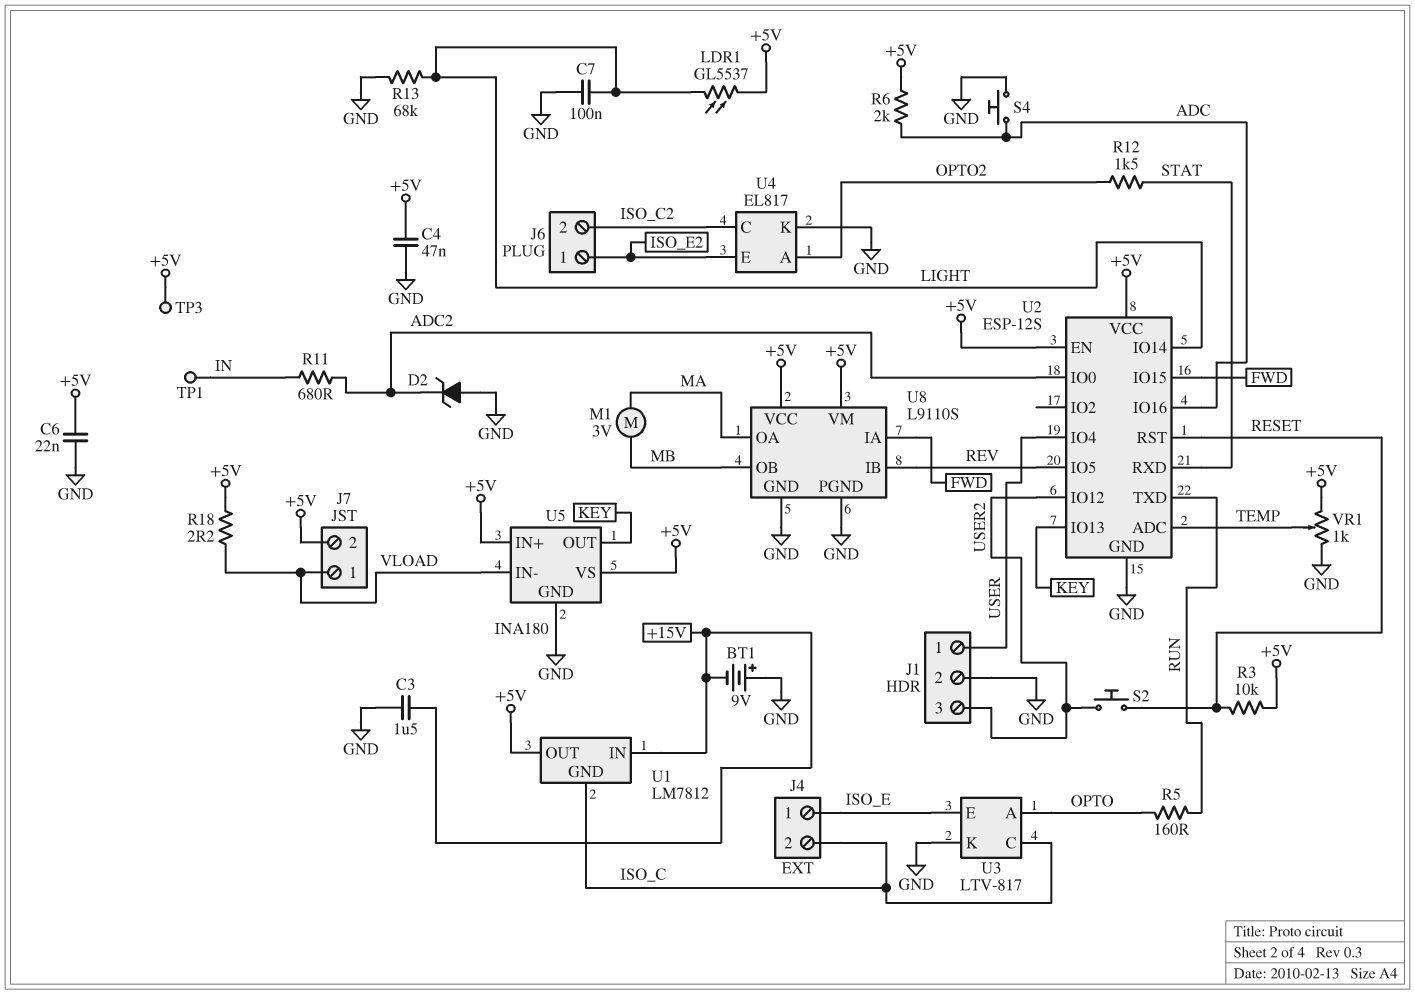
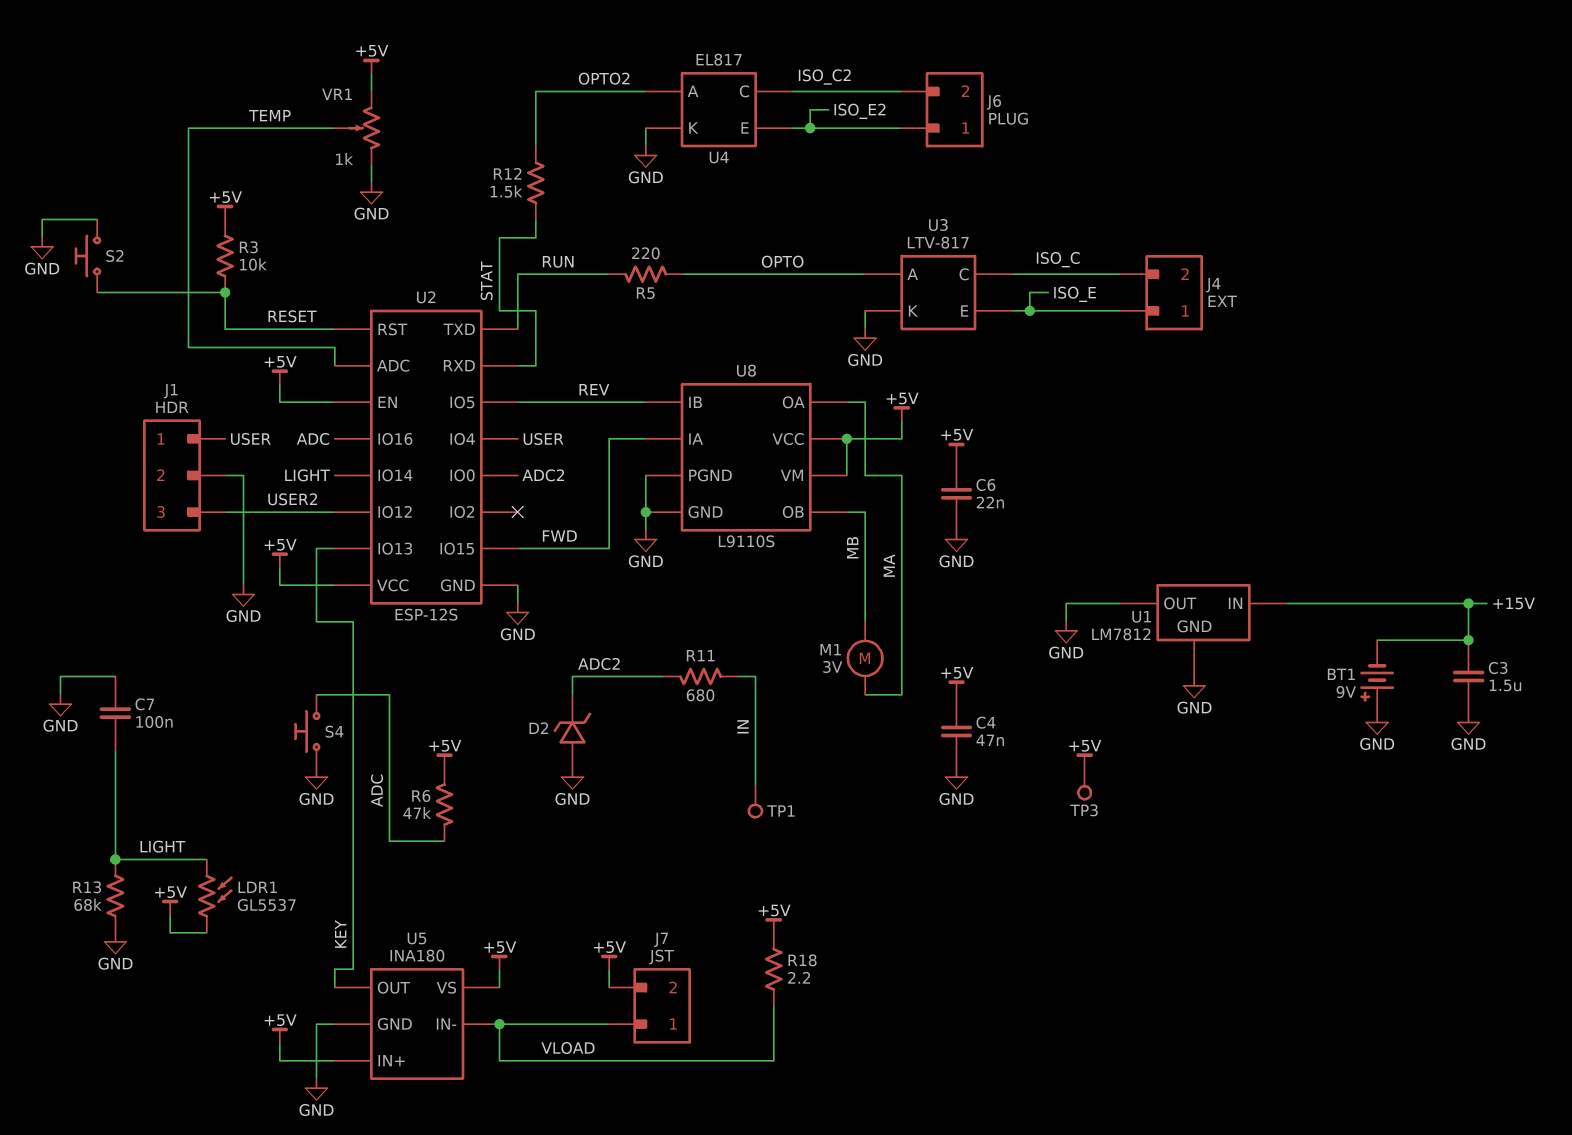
R5: 160 (OPTO, RUN) -> 220 (OPTO, RUN)
R6: 2k (+5V, ADC) -> 47k (+5V, ADC)
S2: button (RESET, USER2) -> button (GND, RESET)
U1 pin GND: ISO_C -> GND
U1 pin OUT: +5V -> GND

